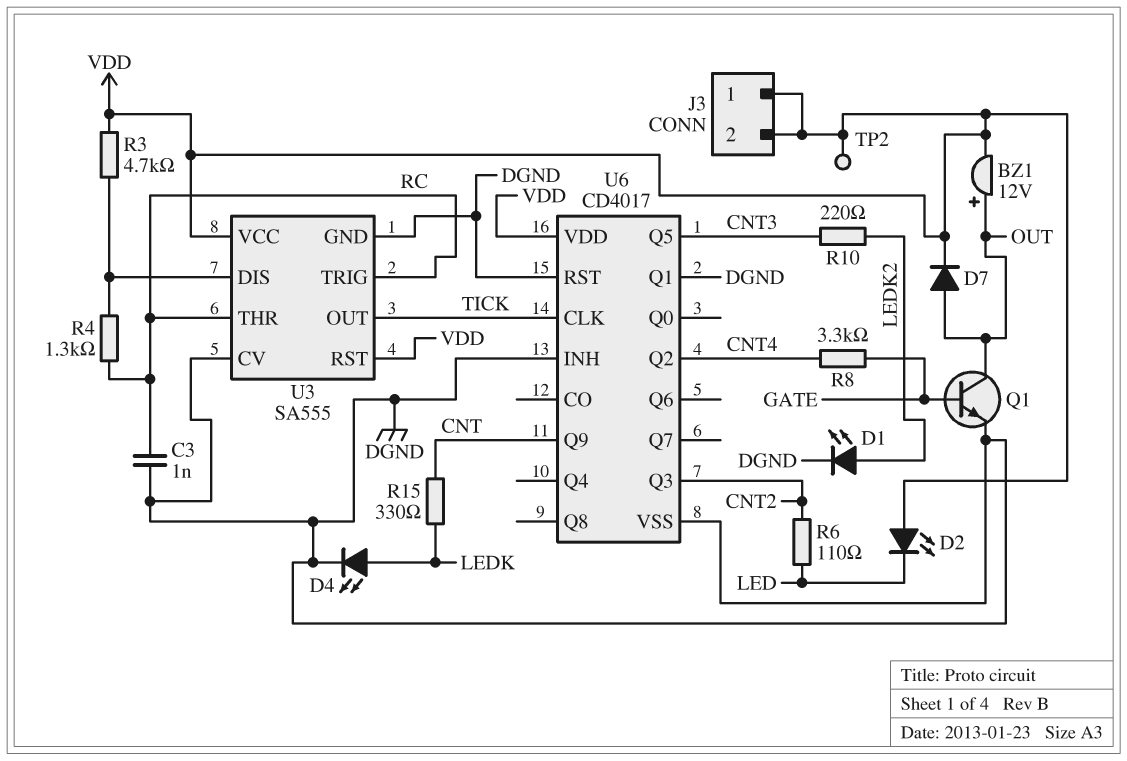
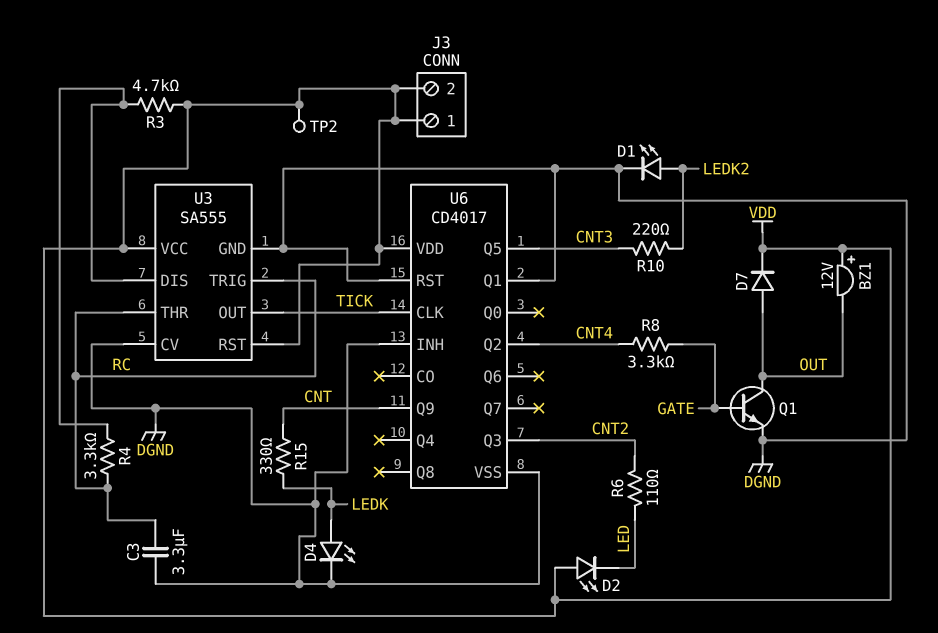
BZ1: buzzer 12V (plus OUT, minus VDD) -> buzzer 12V (plus VDD, minus OUT)
C3: 1nF (DGND, RC) -> 3.3uF (DGND, RC)
R4: 1.3k (RC, U3/DIS) -> 3.3k (RC, U3/DIS)

